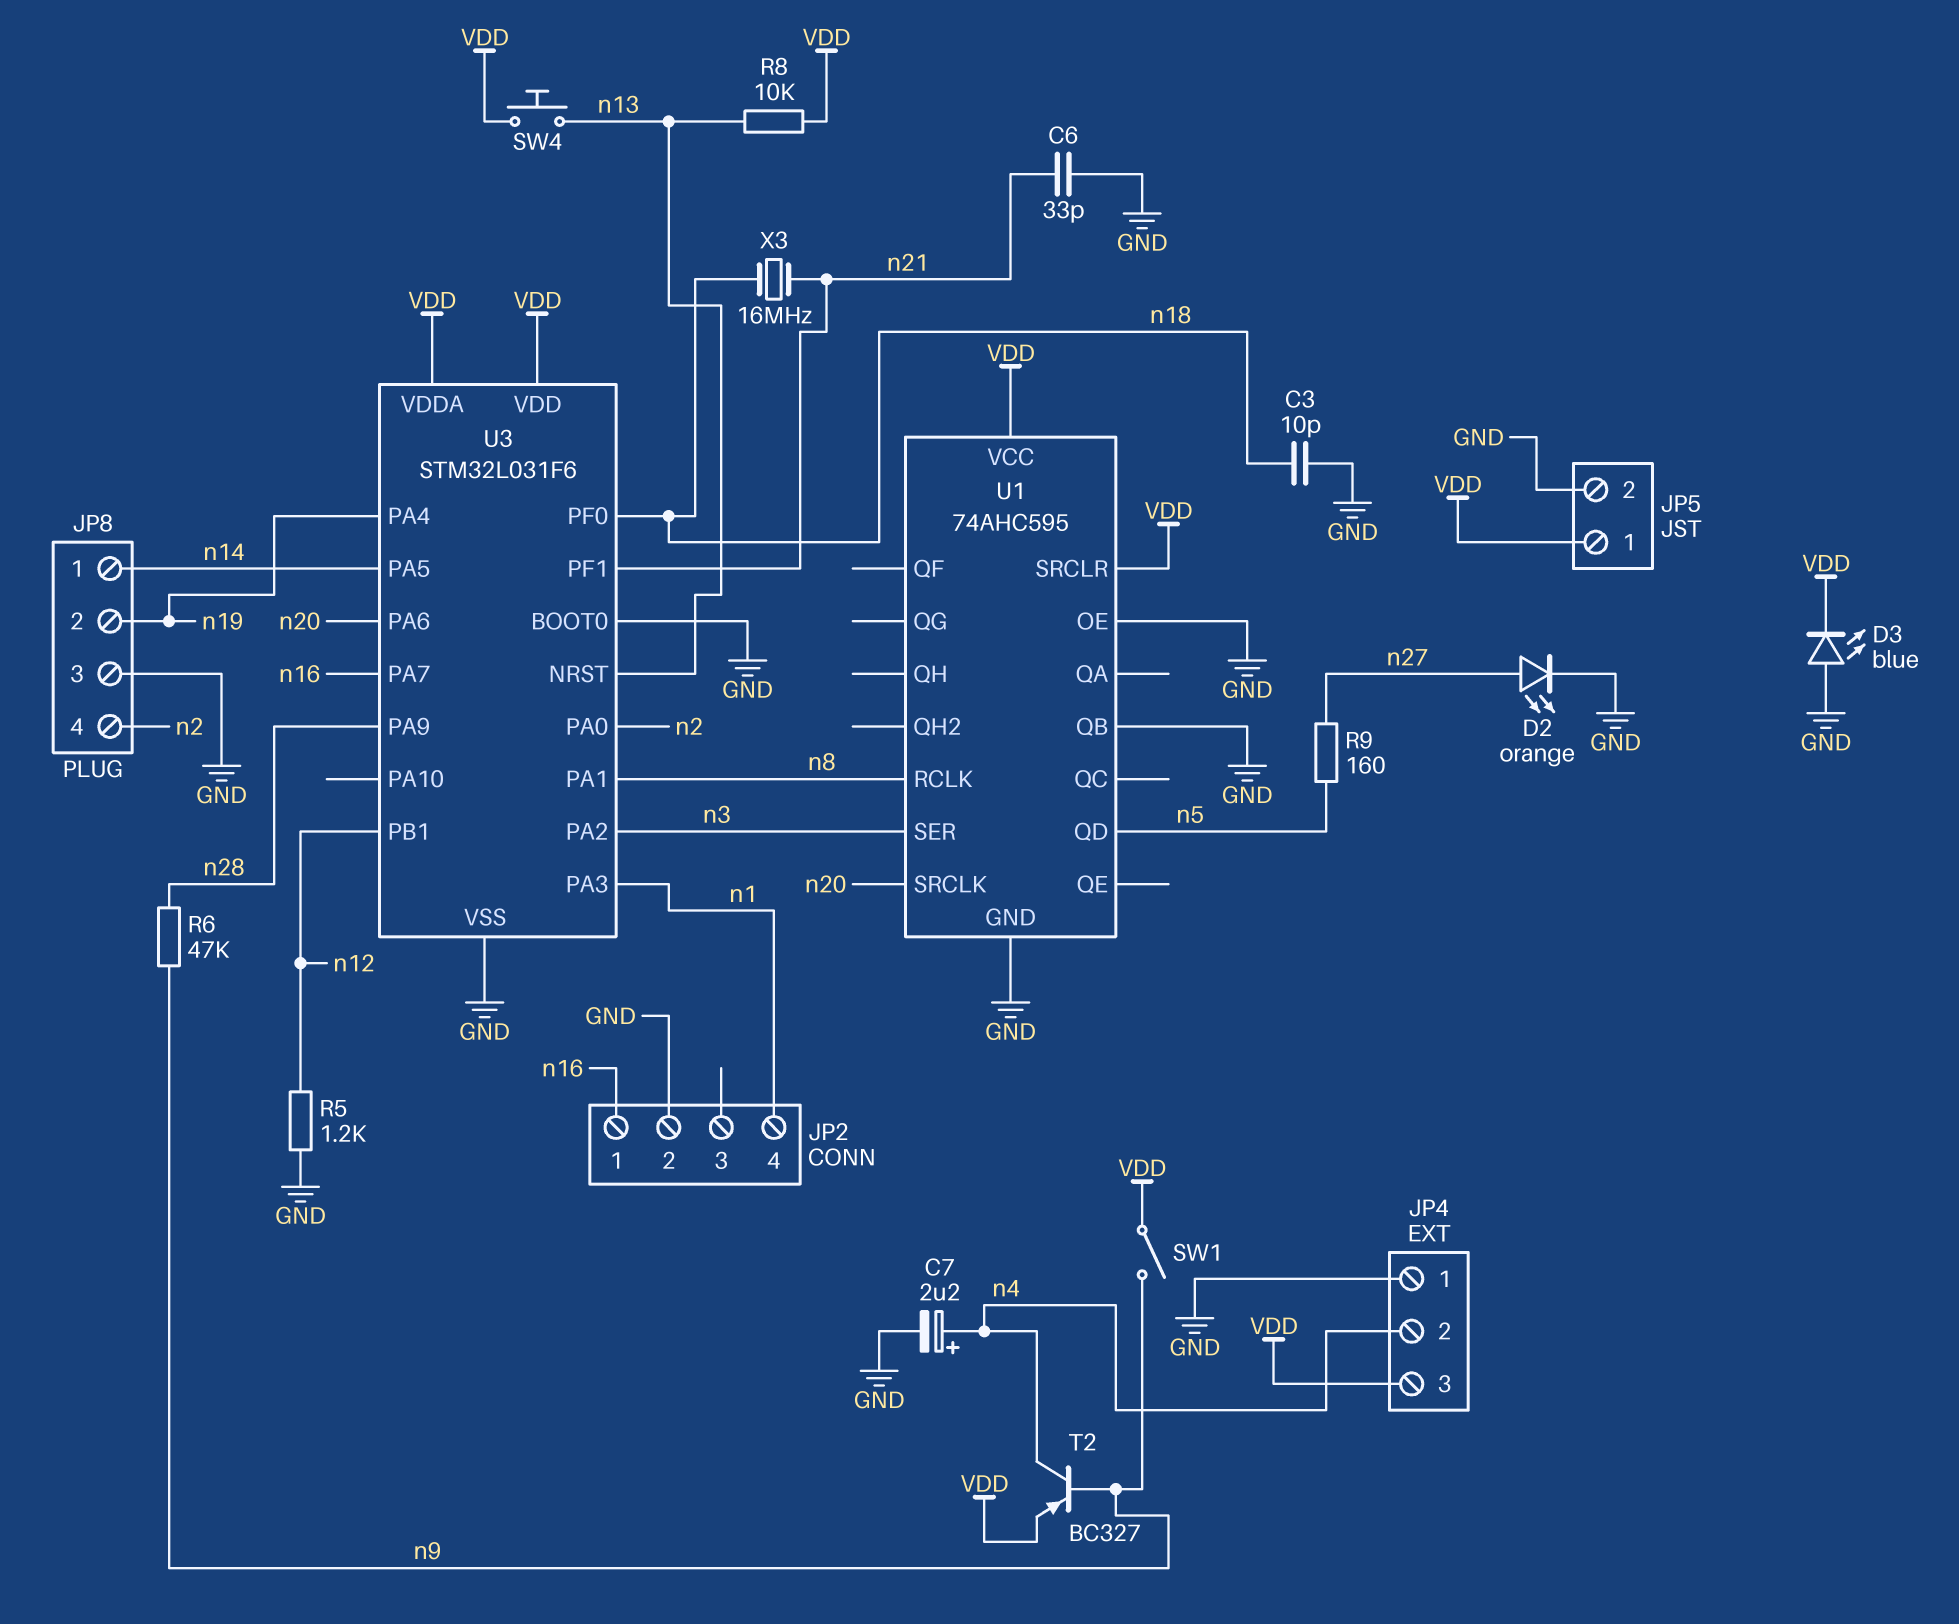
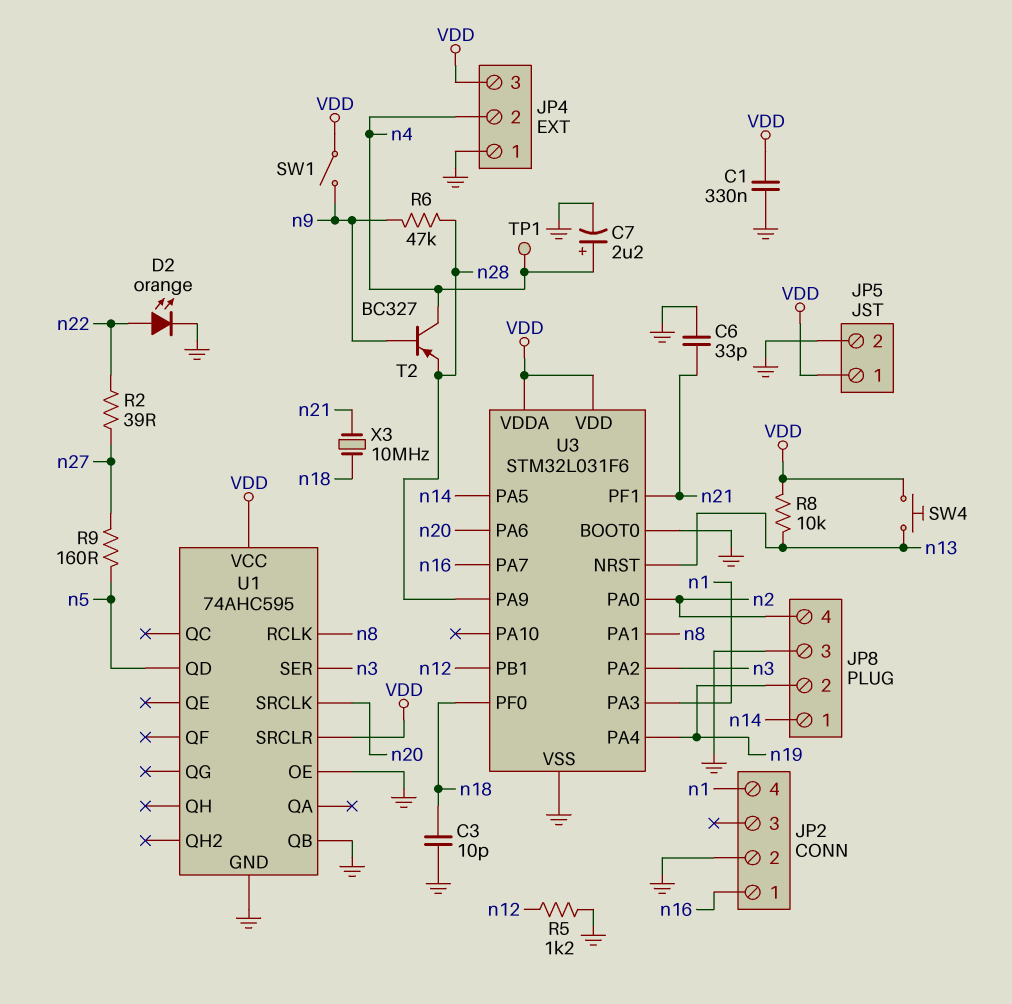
C1: none -> 330nF (GND, VDD)
D2: LED orange (A n27, K GND) -> LED orange (A n22, K GND)
D3: LED blue (A GND, K VDD) -> none
R2: none -> 39 (n22, n27)
T2: PNP BC327 (B n9, C n4, E VDD) -> PNP BC327 (B n9, C n4, E n28)
TP1: none -> test point (n4)
X3: 16MHz (n18, n21) -> 10MHz (n18, n21)

